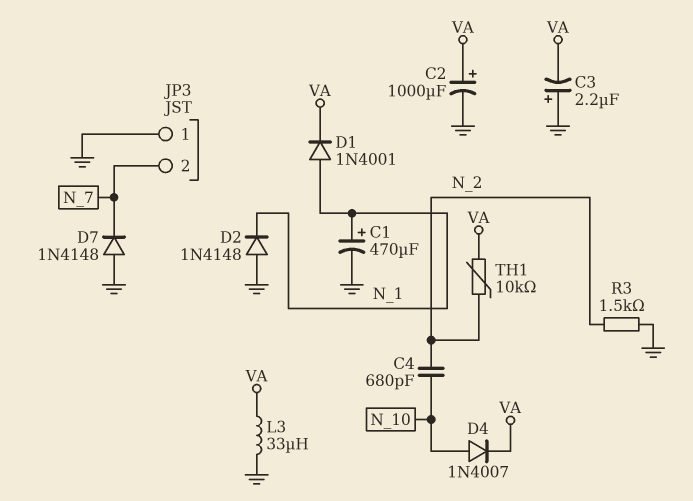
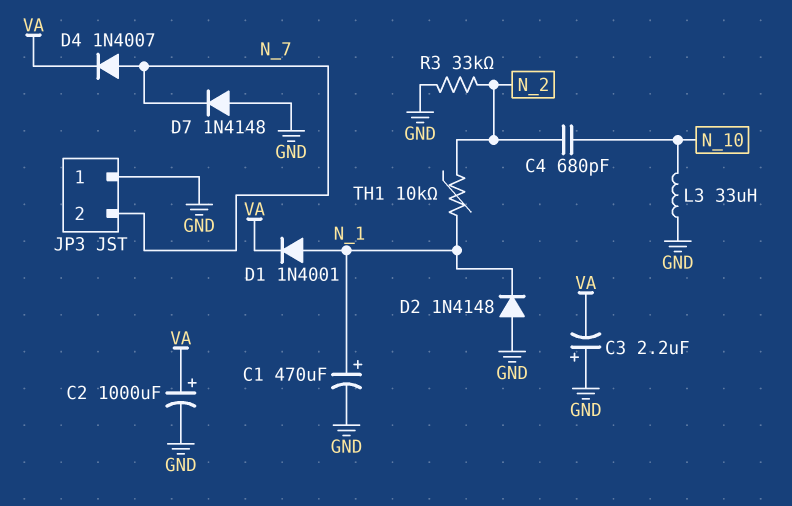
D4: diode 1N4007 (A N_10, K VA) -> diode 1N4007 (A N_7, K VA)
L3: 33uH (GND, VA) -> 33uH (GND, N_10)
R3: 1.5k (GND, N_2) -> 33k (GND, N_2)
TH1: 10k (N_2, VA) -> 10k (N_1, N_2)

